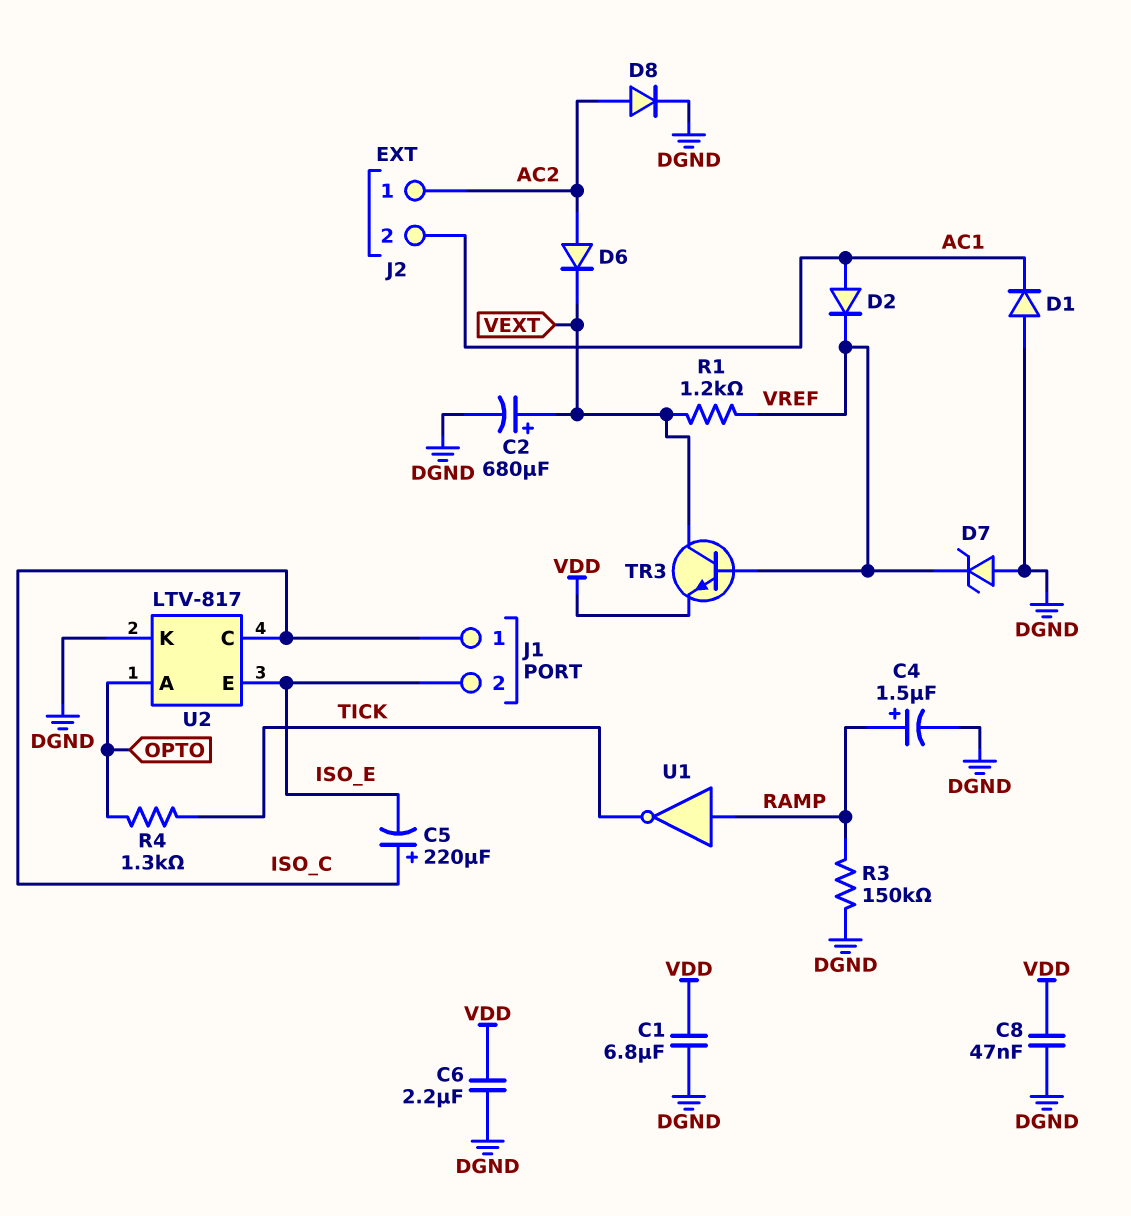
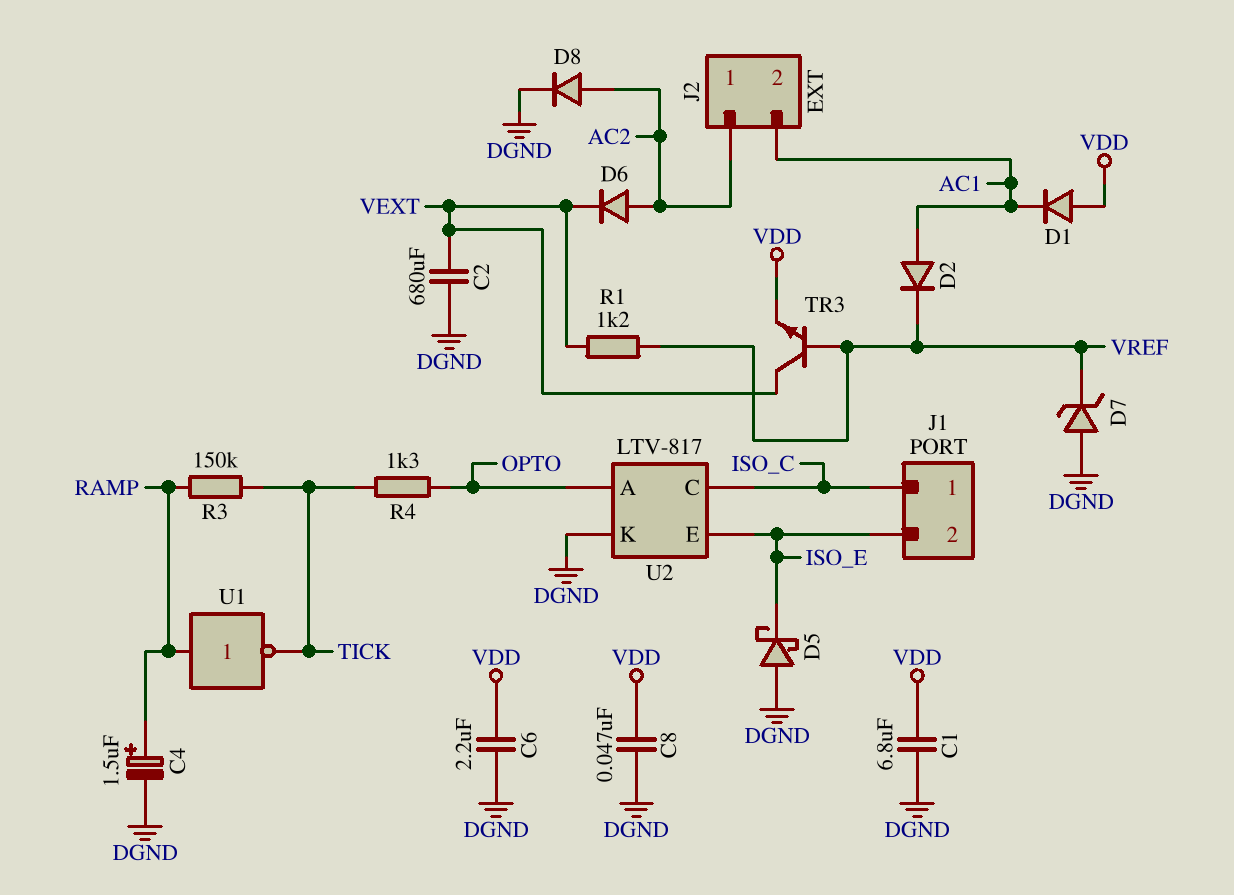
C2: 680uF (plus VEXT, minus DGND) -> 680uF (DGND, VEXT)
C5: 220uF (plus ISO_C, minus ISO_E) -> none
D1: diode (A DGND, K AC1) -> diode (A VDD, K AC1)
D5: none -> schottky (A DGND, K ISO_E)
R3: 150k (DGND, RAMP) -> 150k (RAMP, TICK)

